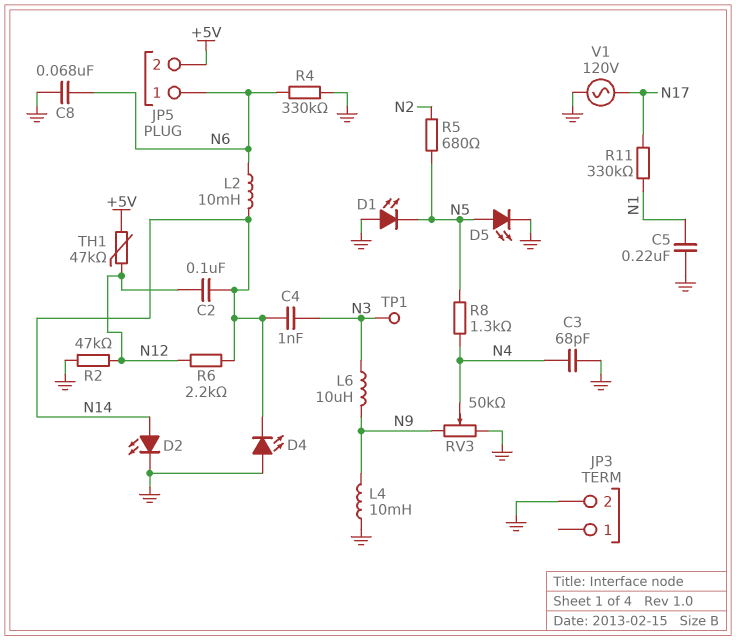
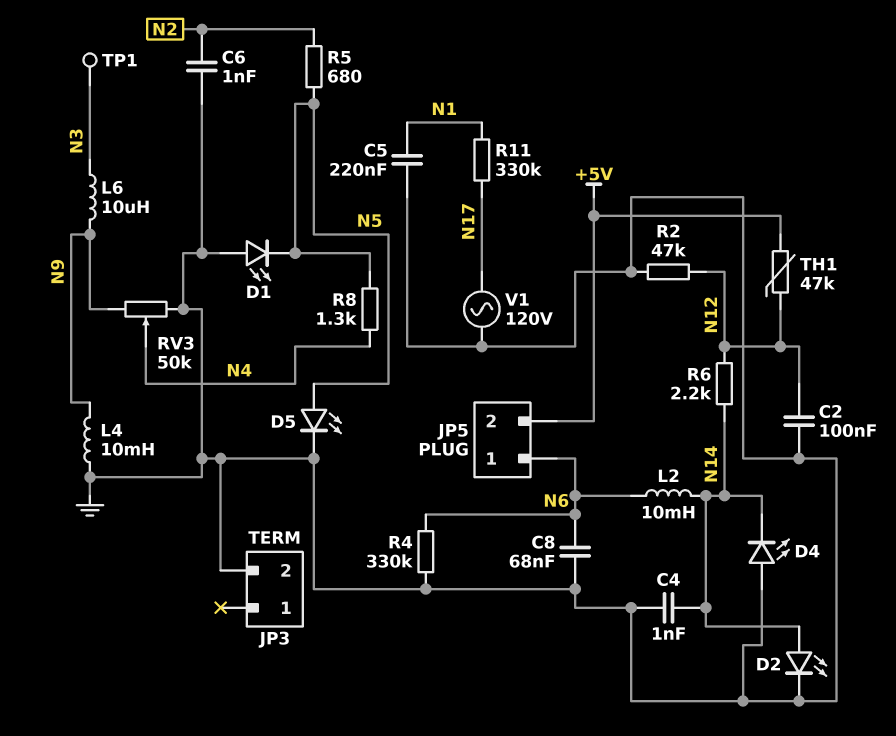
C2: 100nF (N12, N14) -> 100nF (GND, N12)
C3: 68pF (GND, N4) -> none
C4: 1nF (N3, N14) -> 1nF (GND, N14)
C6: none -> 1nF (GND, N2)

